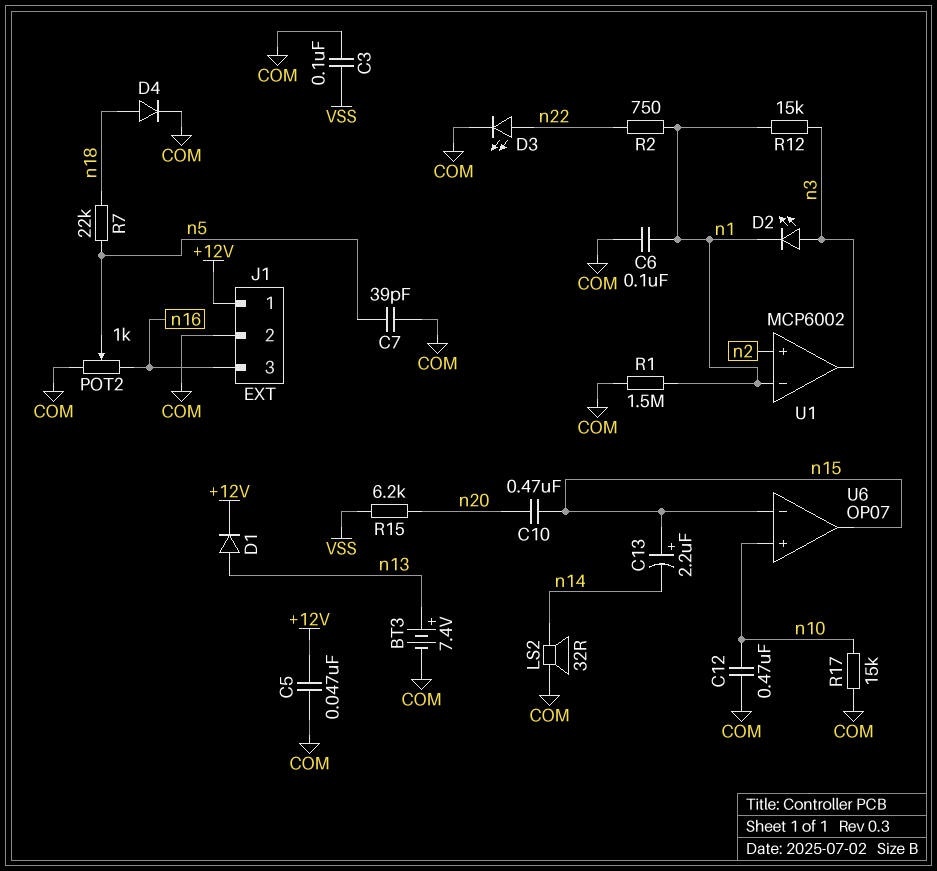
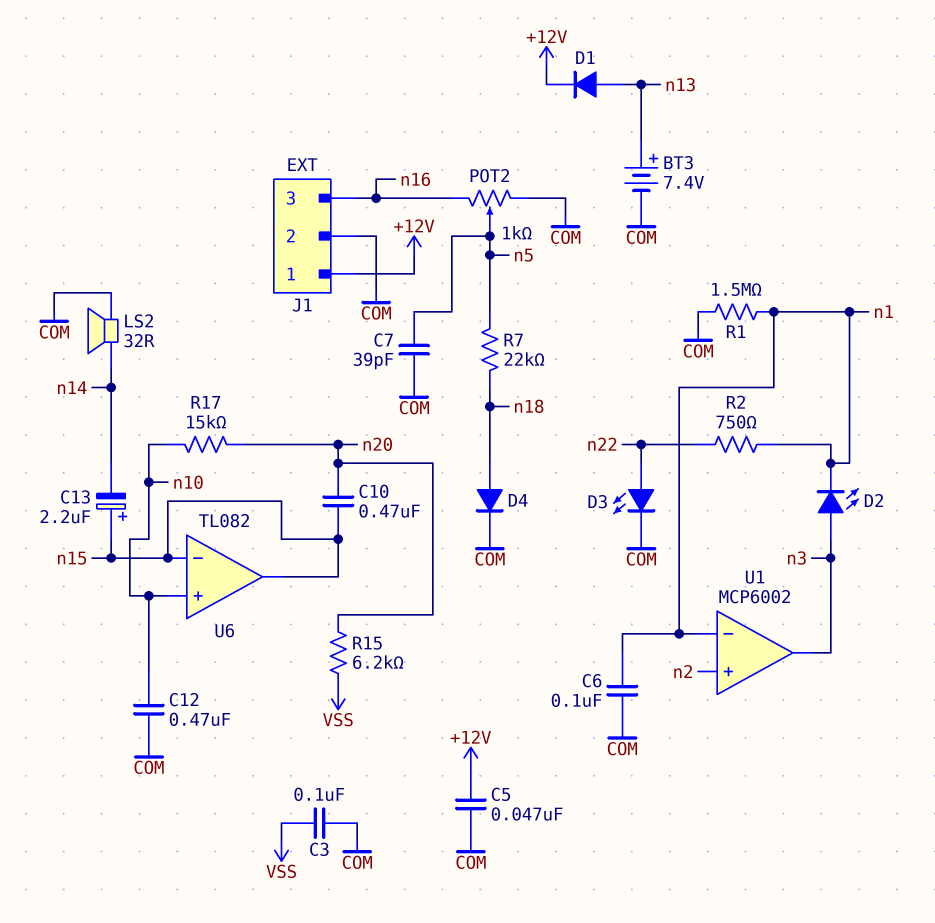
R12: 15k (n1, n3) -> none
R17: 15k (COM, n10) -> 15k (n10, n20)
U6: OP07 -> TL082

